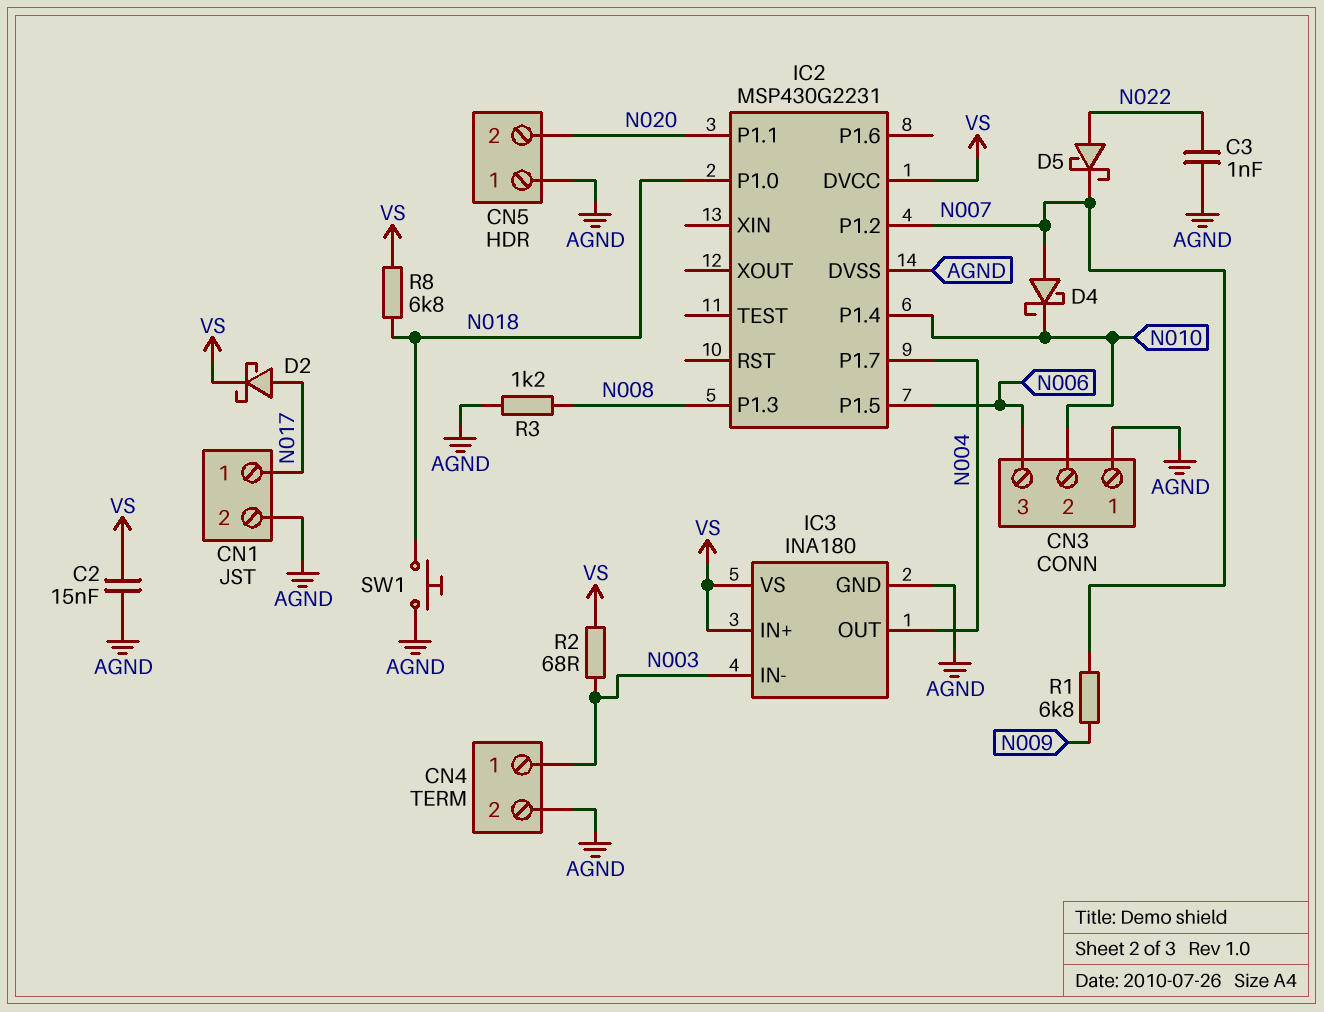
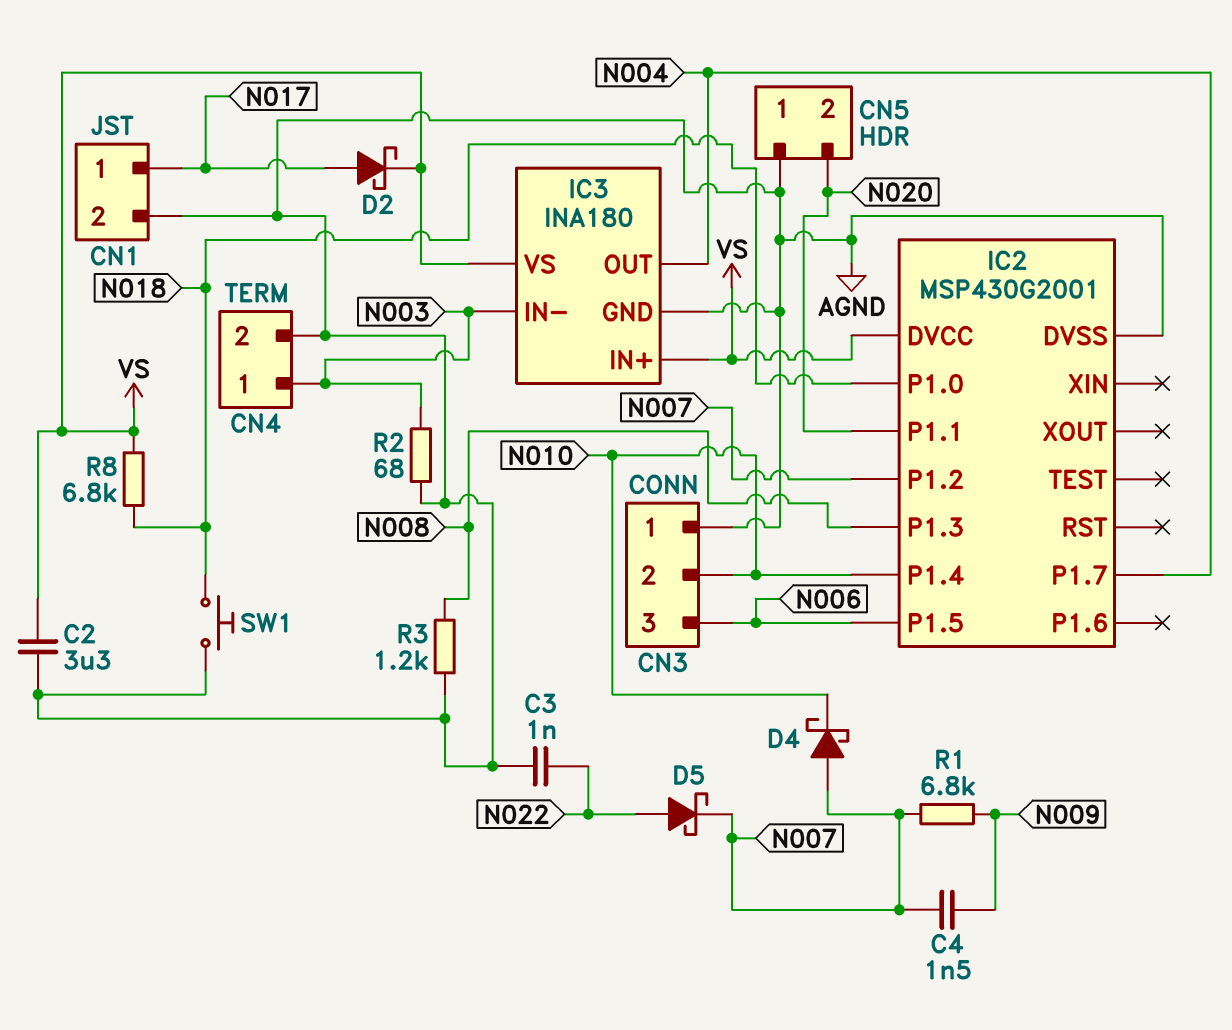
C2: 15nF (AGND, VS) -> 3.3uF (AGND, VS)
C4: none -> 1.5nF (N007, N009)
IC2: MSP430G2231 -> MSP430G2001
R2: 68 (N003, VS) -> 68 (AGND, N003)

